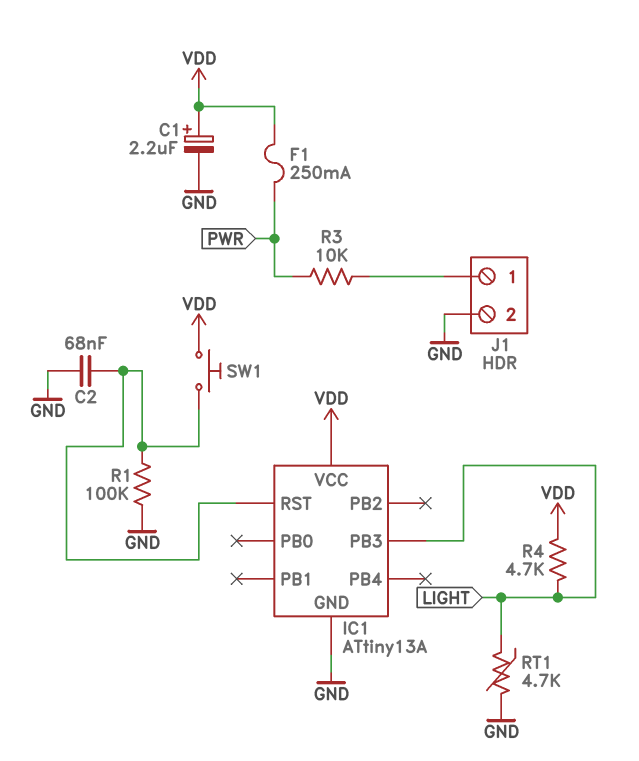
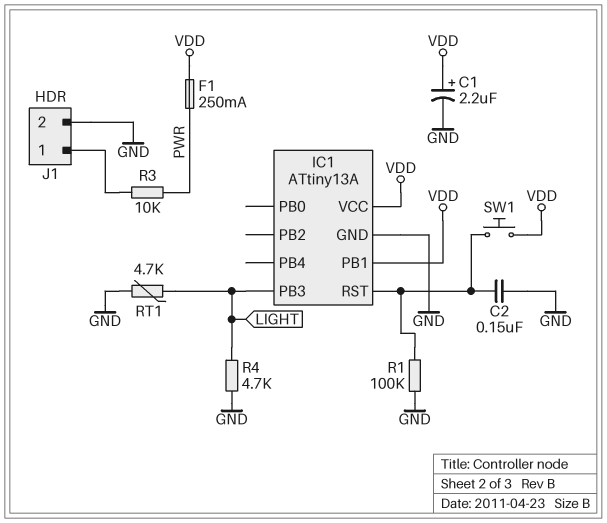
C2: 68nF (GND, IC1/RST) -> 150nF (GND, IC1/RST)
IC1 pin PB1: none -> VDD
R4: 4.7k (LIGHT, VDD) -> 4.7k (GND, LIGHT)

